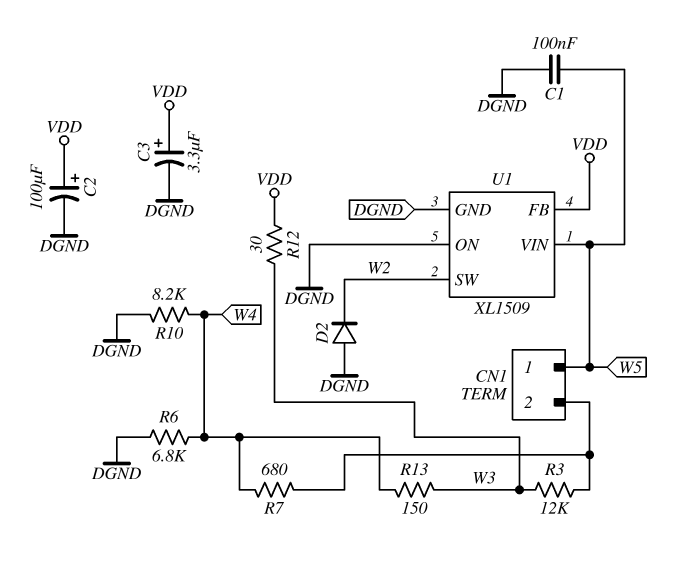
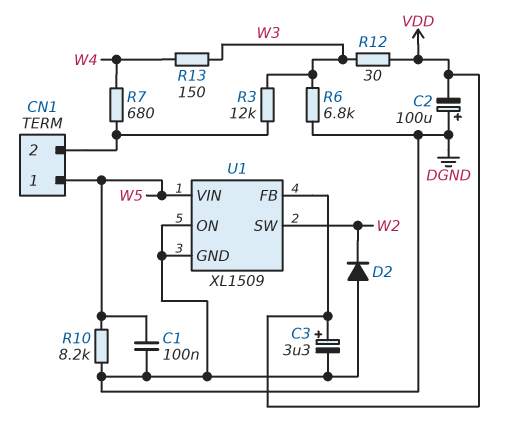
C2: 100uF (plus VDD, minus DGND) -> 100uF (plus DGND, minus VDD)
R6: 6.8k (DGND, W4) -> 6.8k (DGND, W3)
R10: 8.2k (DGND, W4) -> 8.2k (DGND, W5)

